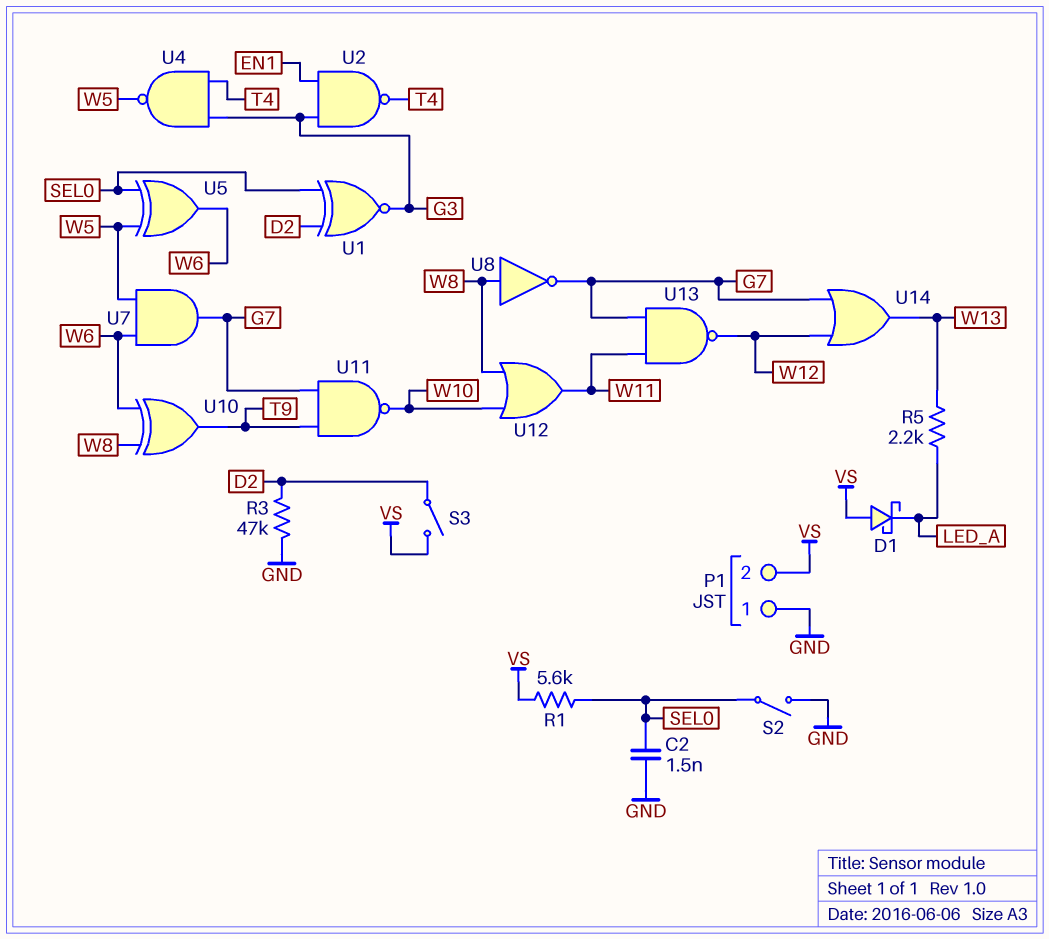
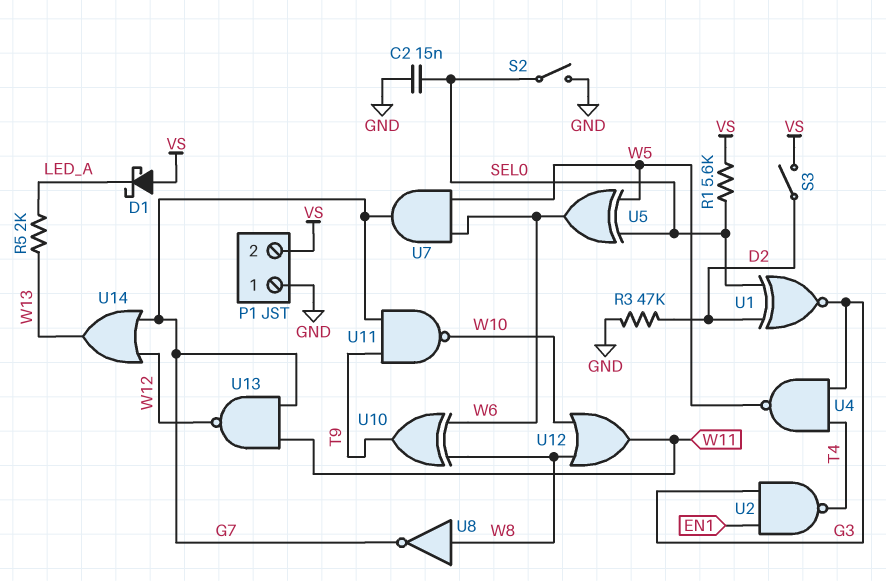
C2: 1.5nF (GND, SEL0) -> 15nF (GND, SEL0)
R5: 2.2k (LED_A, W13) -> 2k (LED_A, W13)

